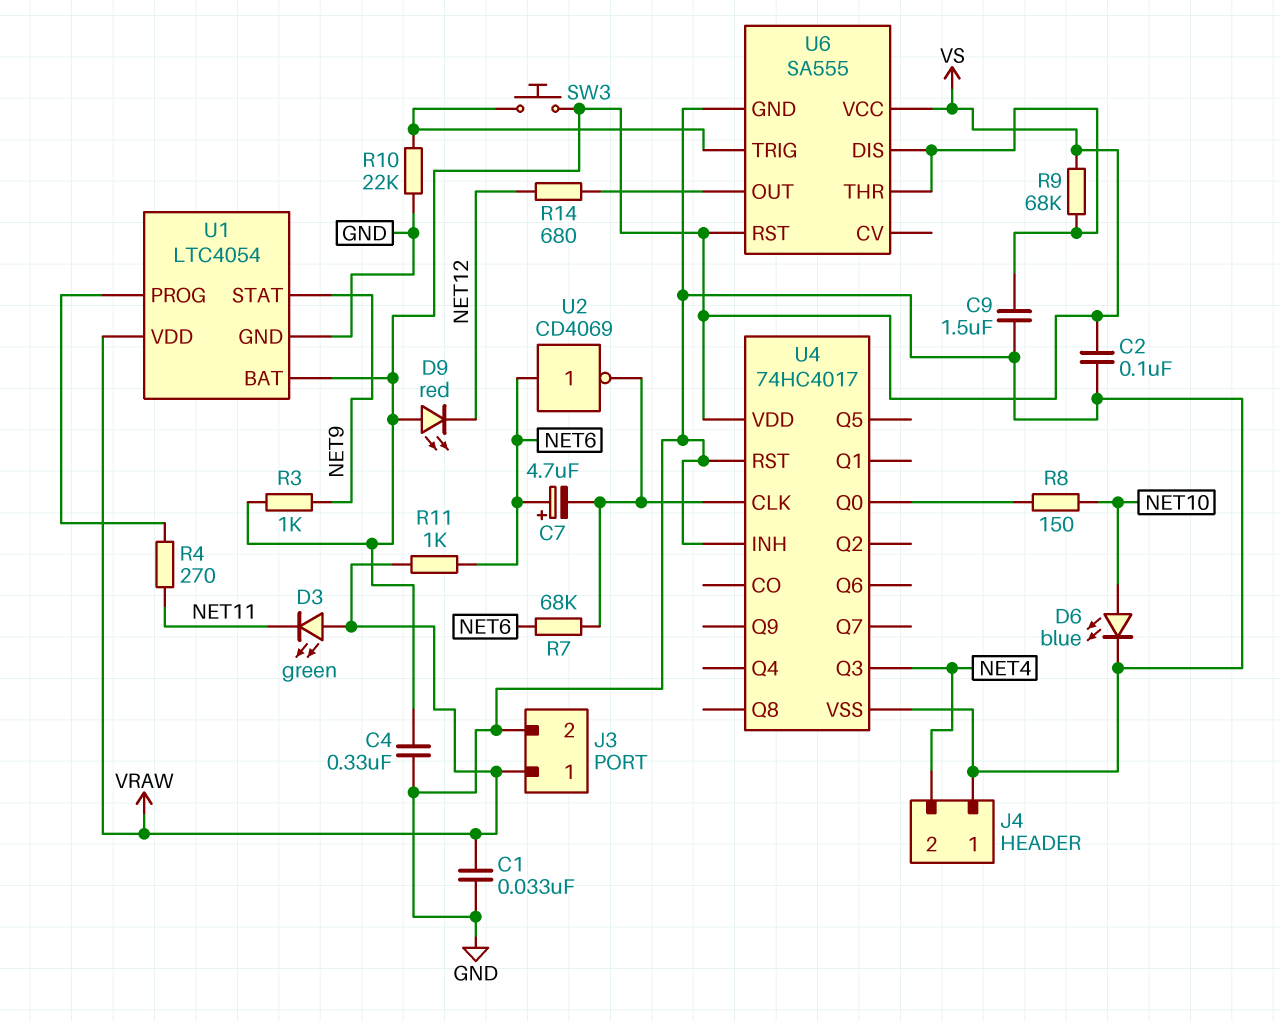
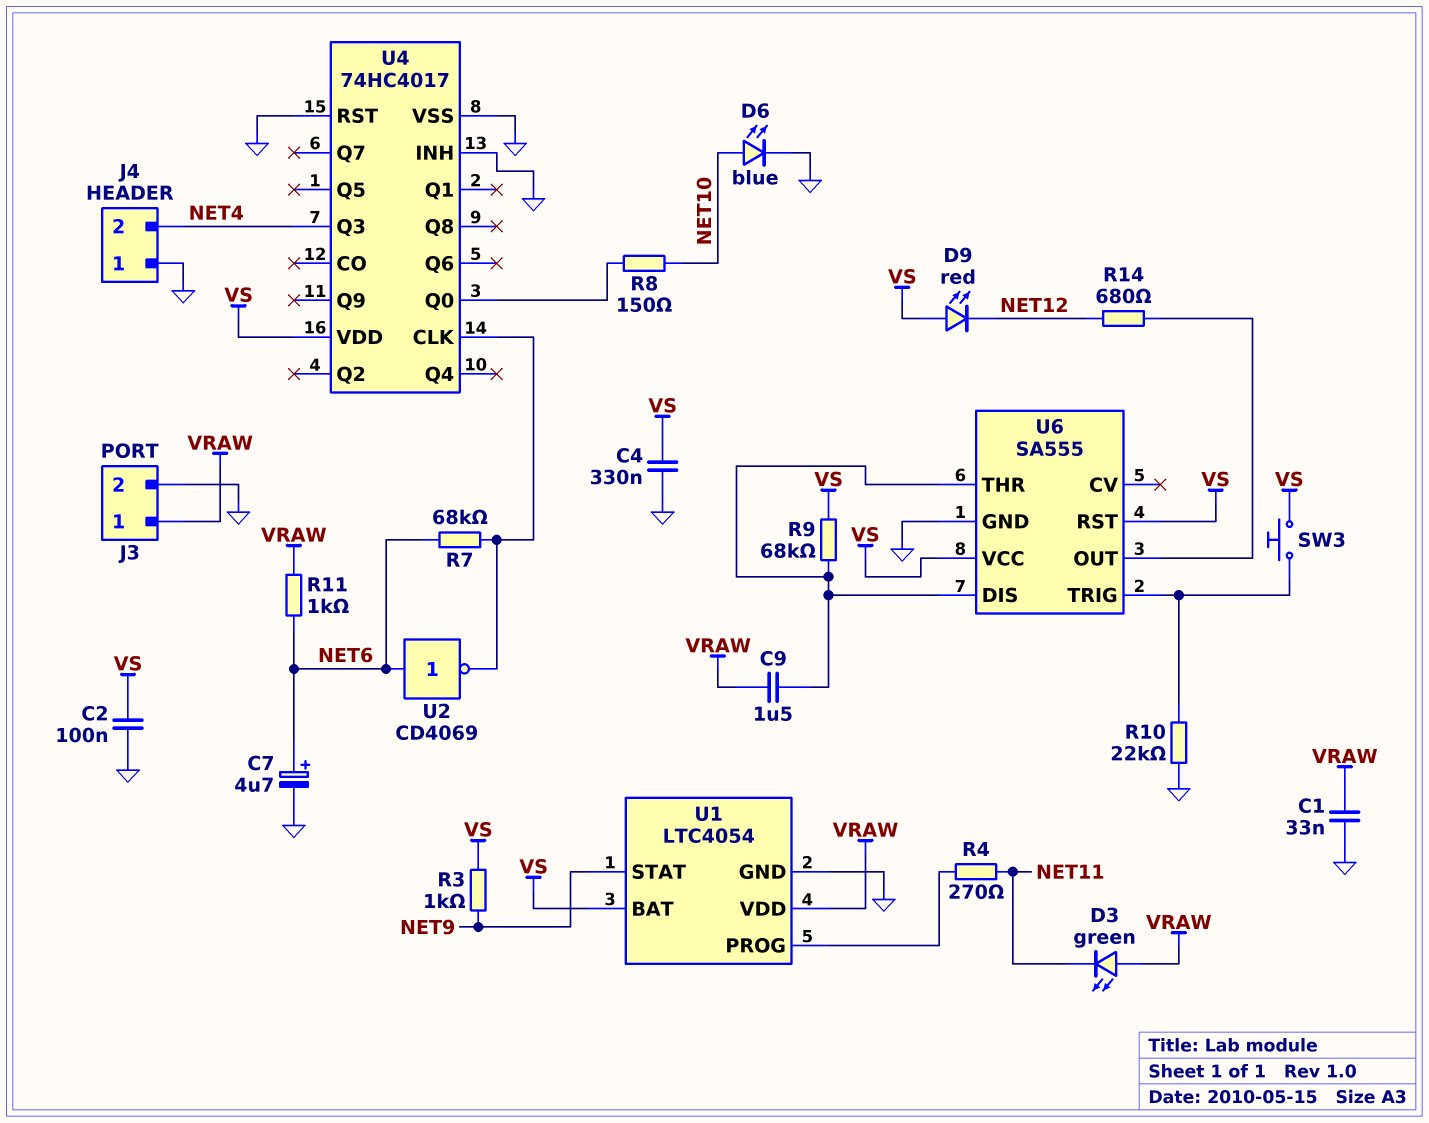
C7: 4.7uF (plus NET6, minus U4/CLK) -> 4.7uF (plus NET6, minus GND)
C9: 1.5uF (GND, U6/DIS) -> 1.5uF (U6/DIS, VRAW)

